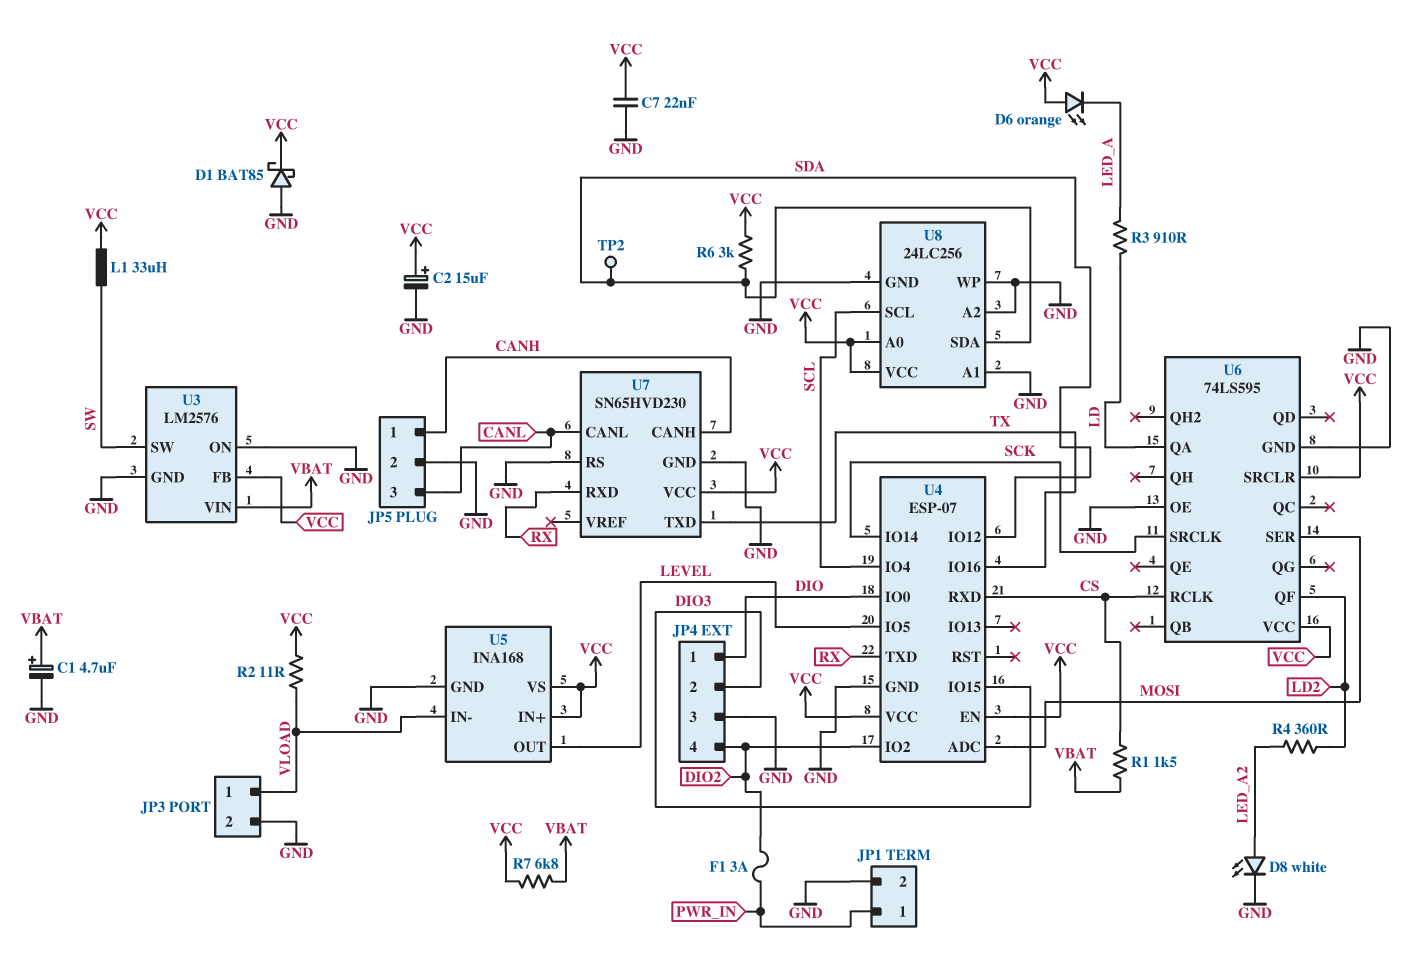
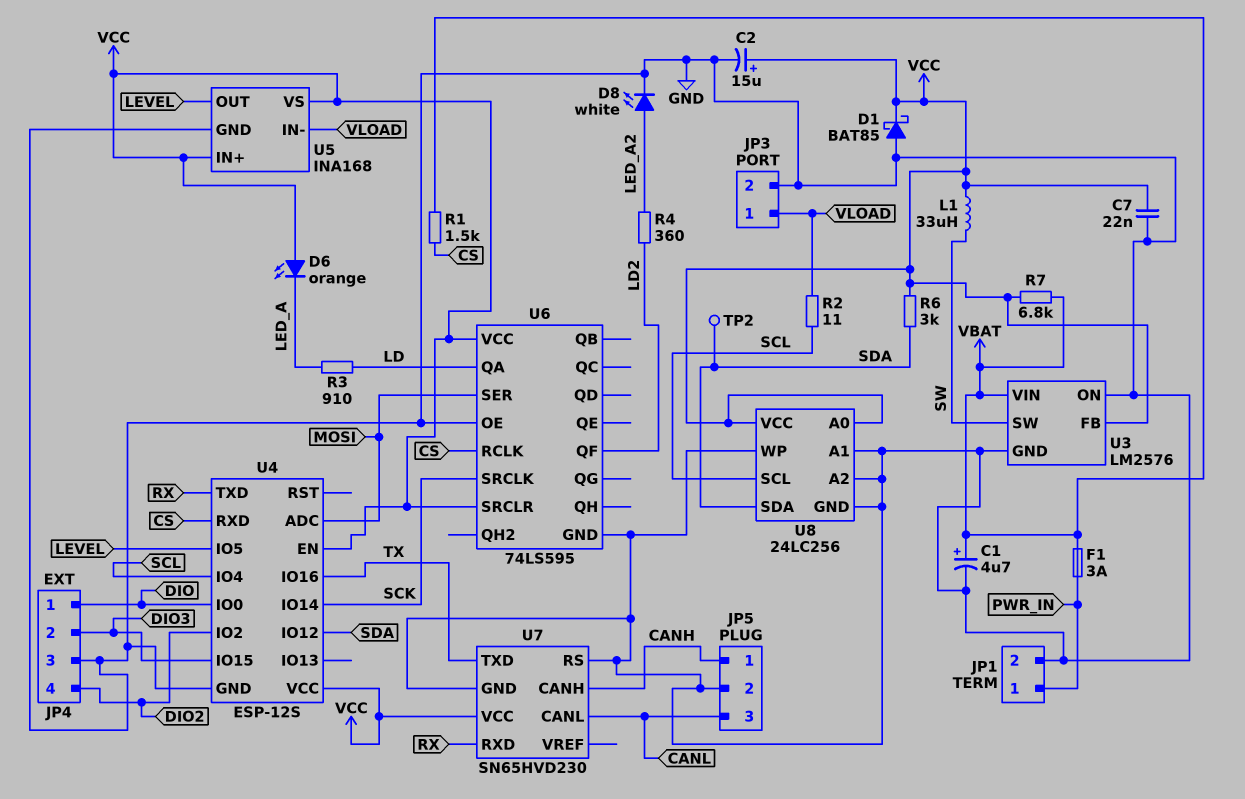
F1: 3A (DIO2, PWR_IN) -> 3A (PWR_IN, VBAT)
R2: 11 (VCC, VLOAD) -> 11 (SCL, VLOAD)
U4: ESP-07 -> ESP-12S

